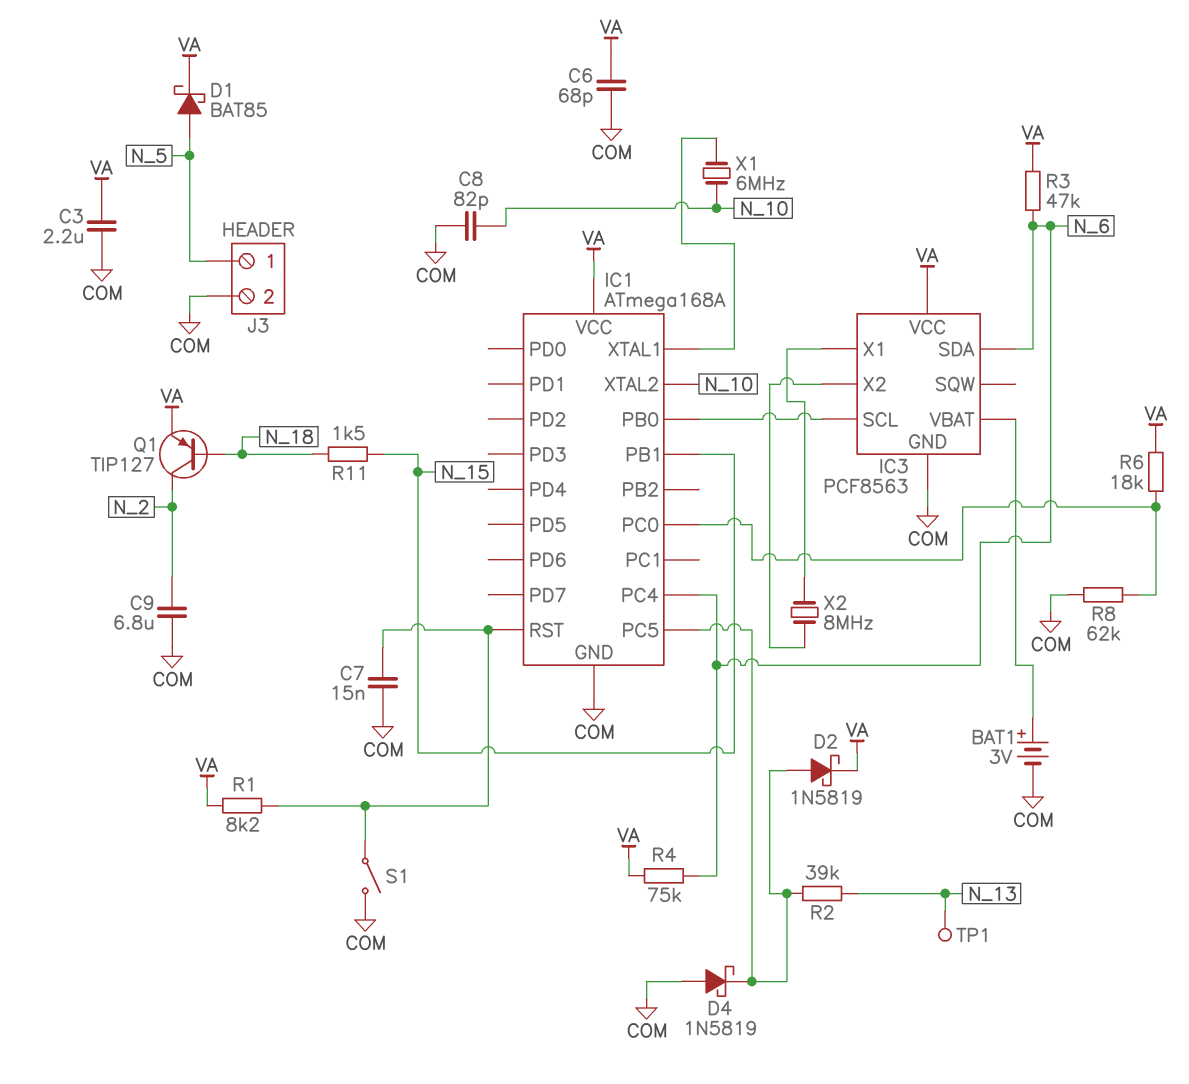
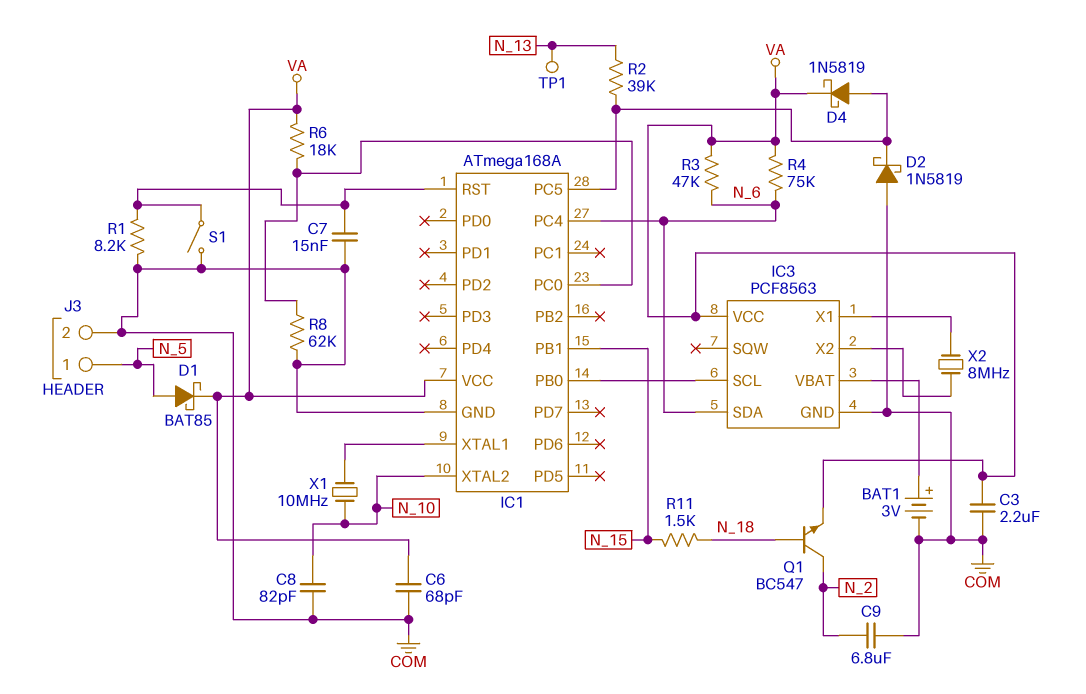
D2: schottky 1N5819 (A IC1/PC5, K VA) -> schottky 1N5819 (A COM, K IC1/PC5)
D4: schottky 1N5819 (A COM, K IC1/PC5) -> schottky 1N5819 (A IC1/PC5, K VA)
Q1: PNP TIP127 (B N_18, C N_2, E VA) -> NPN BC547 (B N_18, C N_2, E VA)
R1: 8.2k (IC1/RST, VA) -> 8.2k (COM, IC1/RST)
X1: 6MHz (IC1/XTAL1, N_10) -> 10MHz (IC1/XTAL1, N_10)

